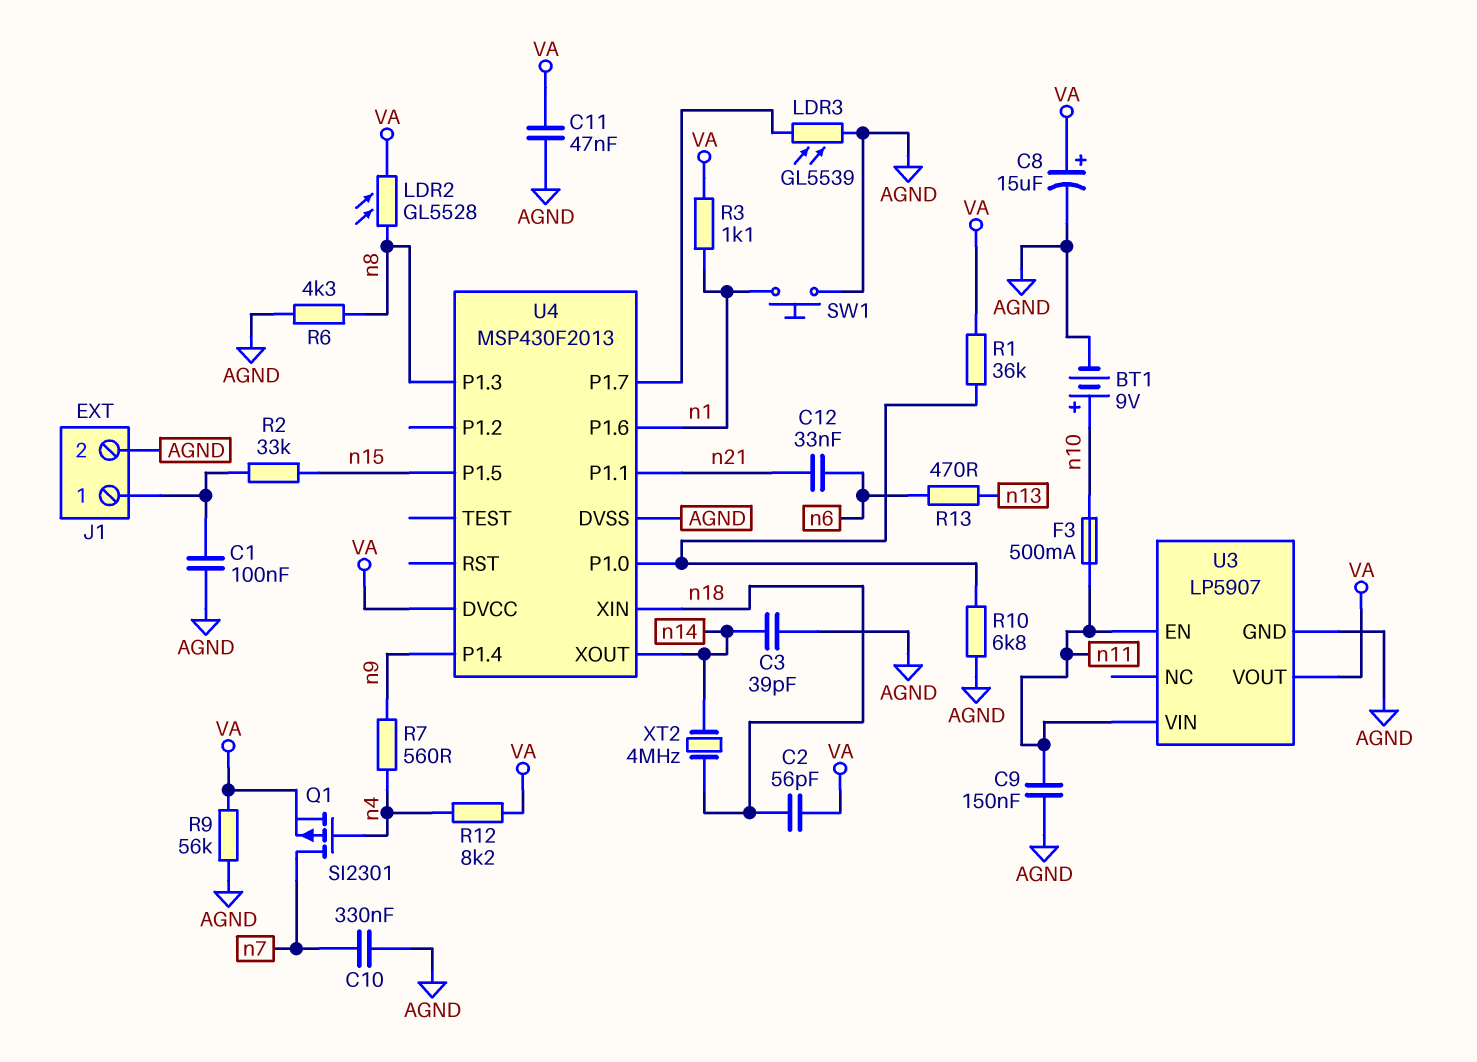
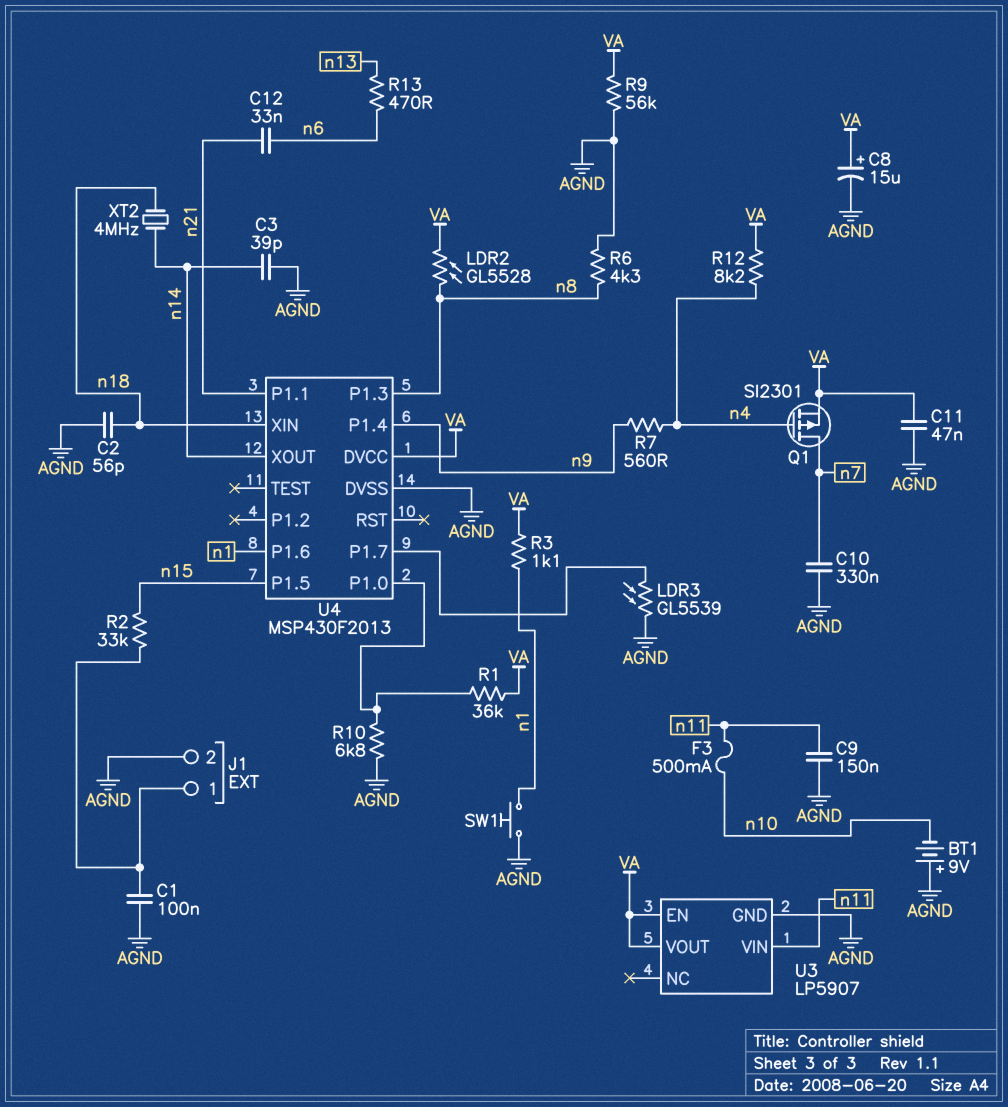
BT1: 9V (plus n10, minus AGND) -> 9V (plus AGND, minus n10)
C2: 56pF (VA, n18) -> 56pF (AGND, n18)
U3 pin EN: n11 -> VA

